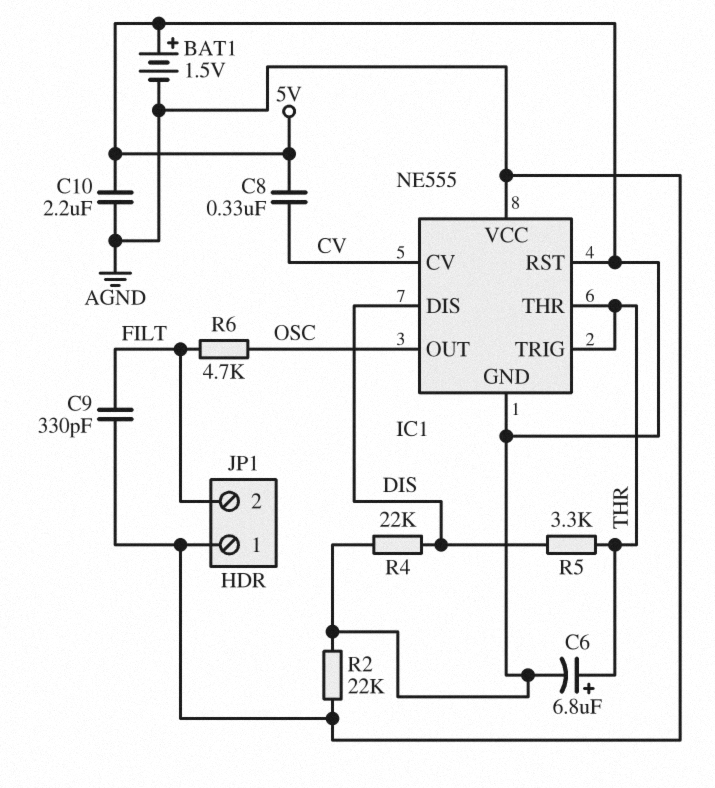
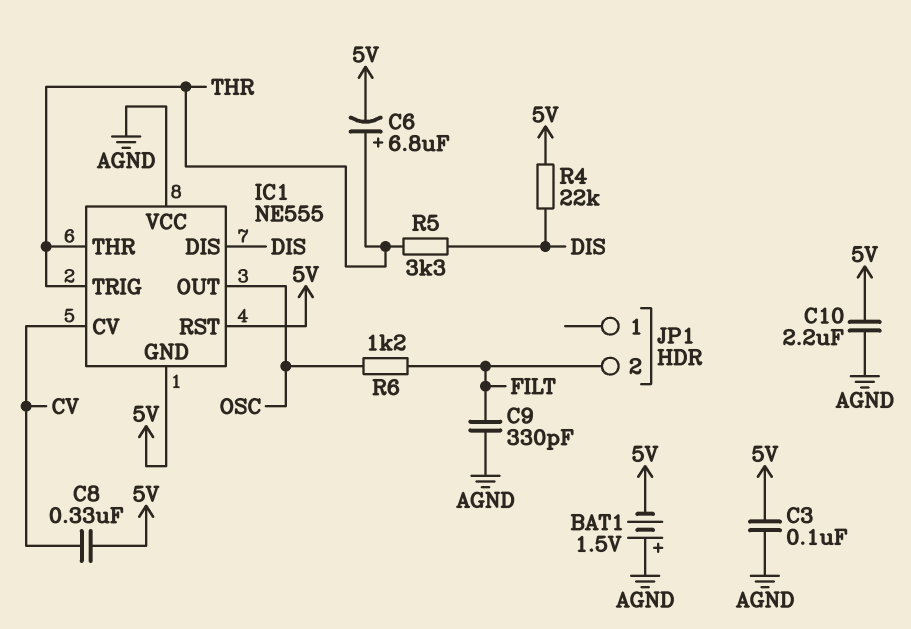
BAT1: 1.5V (plus 5V, minus AGND) -> 1.5V (plus AGND, minus 5V)
C3: none -> 100nF (5V, AGND)
JP1 pin 1: AGND -> none
R2: 22k (5V, AGND) -> none
R6: 4.7k (FILT, OSC) -> 1.2k (FILT, OSC)

